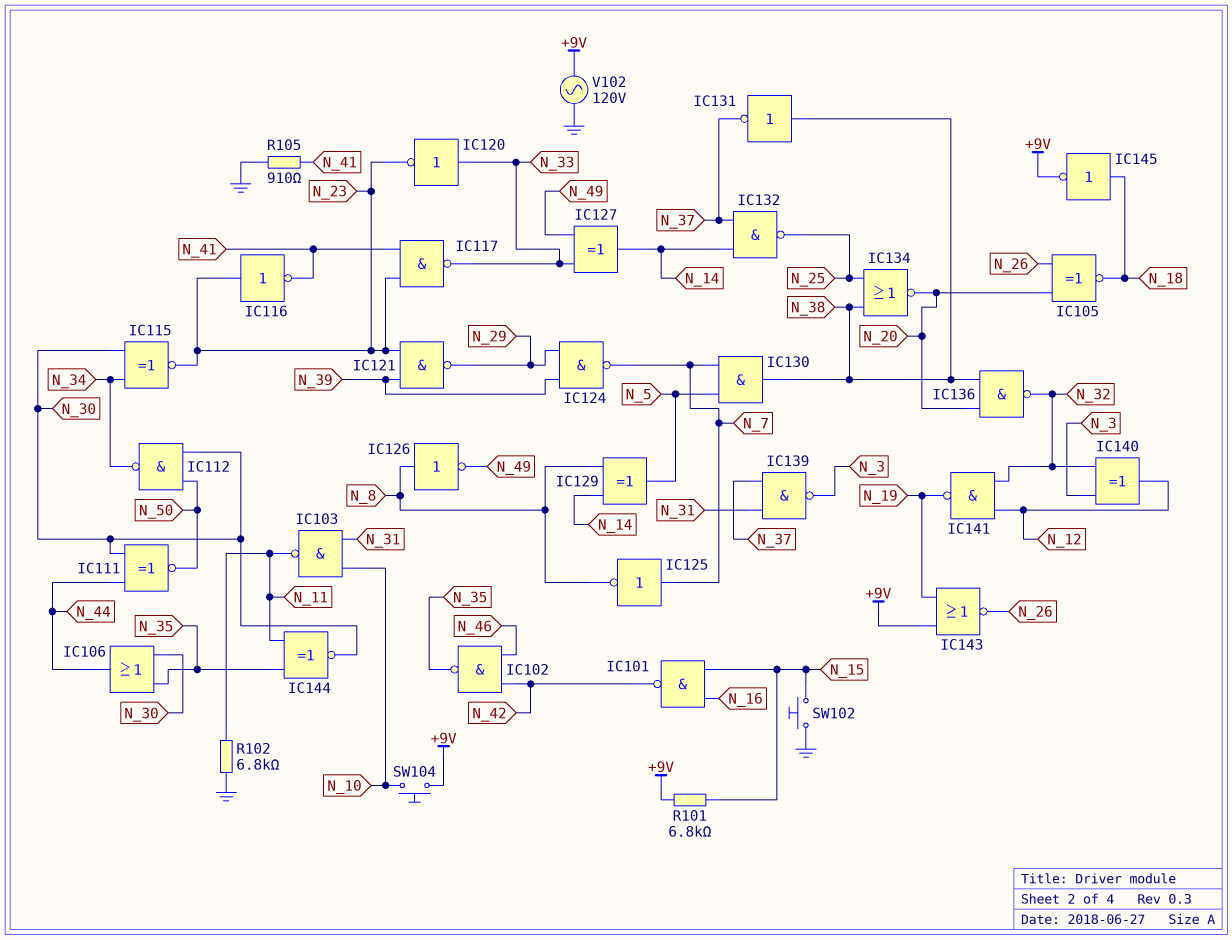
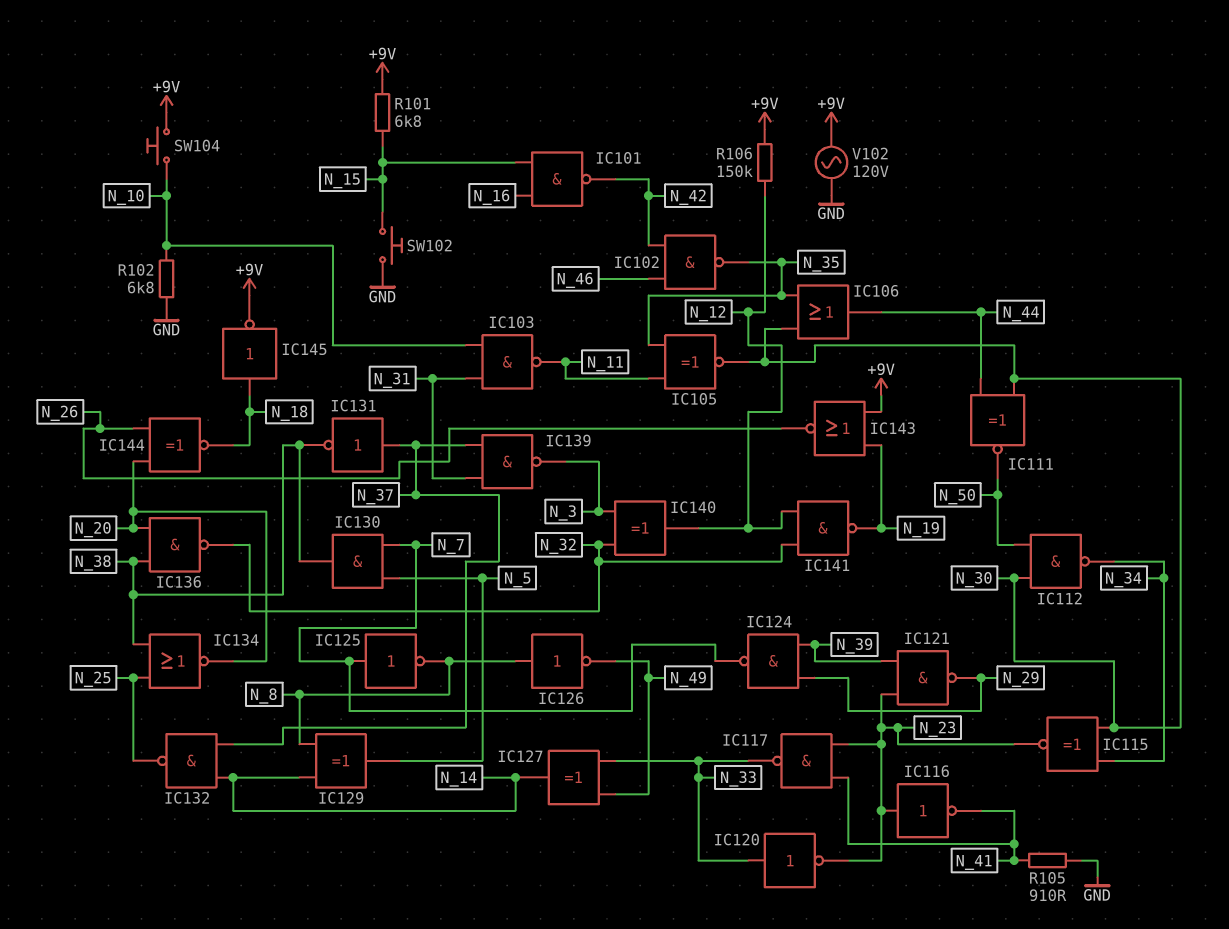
IC105: XNOR (in N_20, in N_26, out N_18) -> XNOR (in N_11, in N_35, out N_30)
IC131: NOT (in N_38, out N_37) -> NOT (in N_37, out N_38)
IC144: XNOR (in N_11, in N_35, out N_30) -> XNOR (in N_20, in N_26, out N_18)
R102: 6.8k (GND, N_11) -> 6.8k (GND, N_10)
R106: none -> 150k (+9V, N_12)

